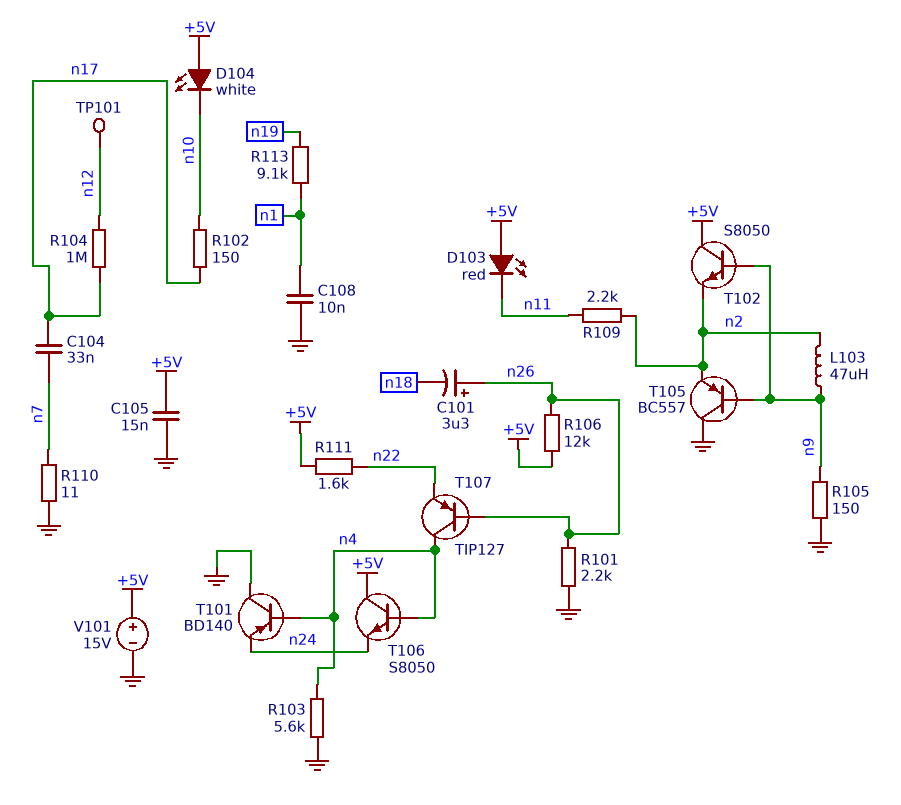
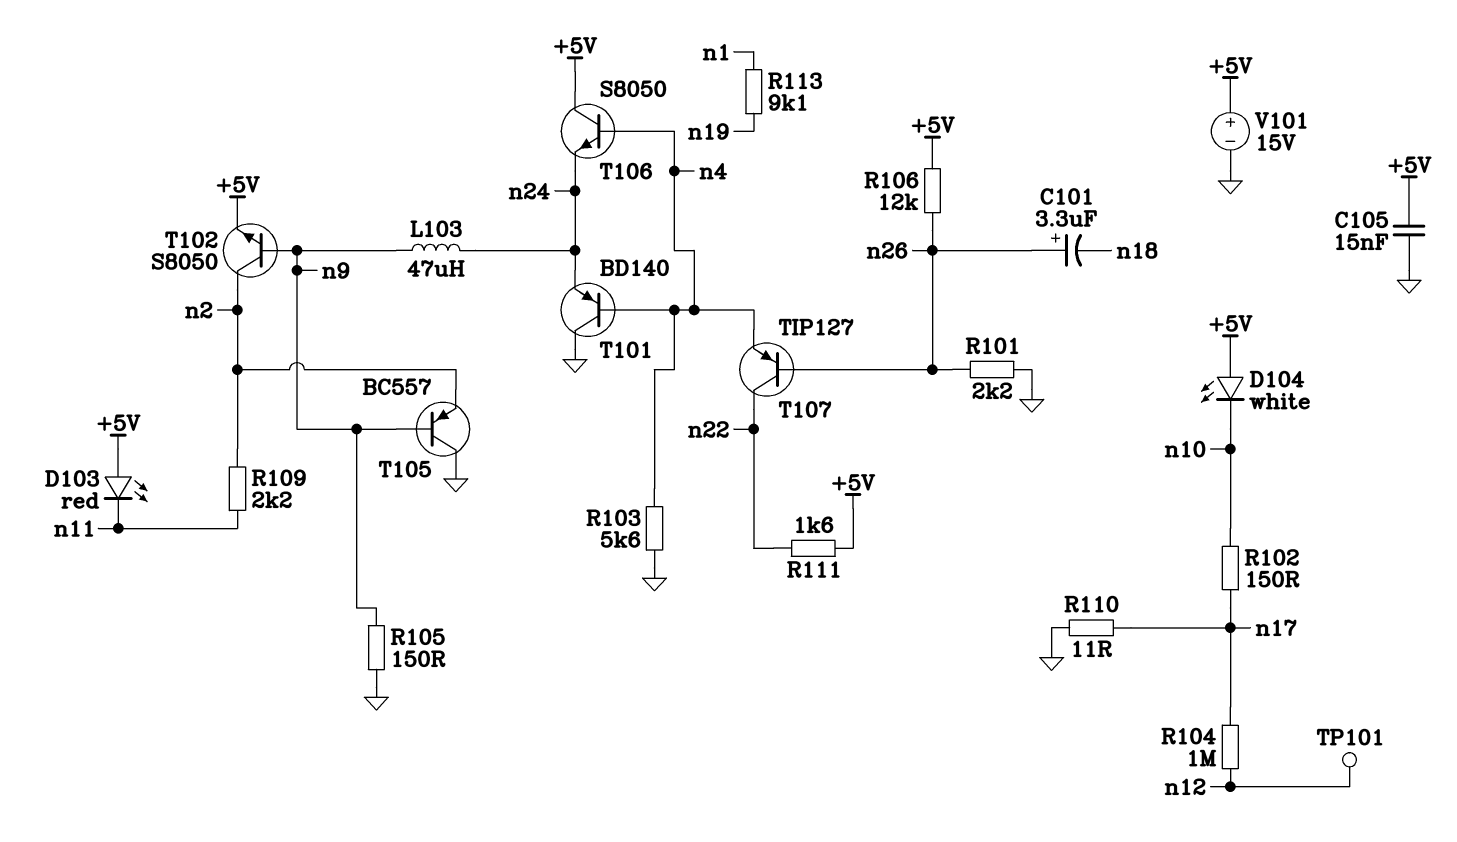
C104: 33nF (n7, n17) -> none
C108: 10nF (GND, n1) -> none
L103: 47uH (n2, n9) -> 47uH (n9, n24)
R110: 11 (GND, n7) -> 11 (GND, n17)
T102: NPN S8050 (B n9, C +5V, E n2) -> NPN S8050 (B n9, C n2, E +5V)
T107: PNP TIP127 (B n26, C n4, E n22) -> PNP TIP127 (B n26, C n22, E n4)

